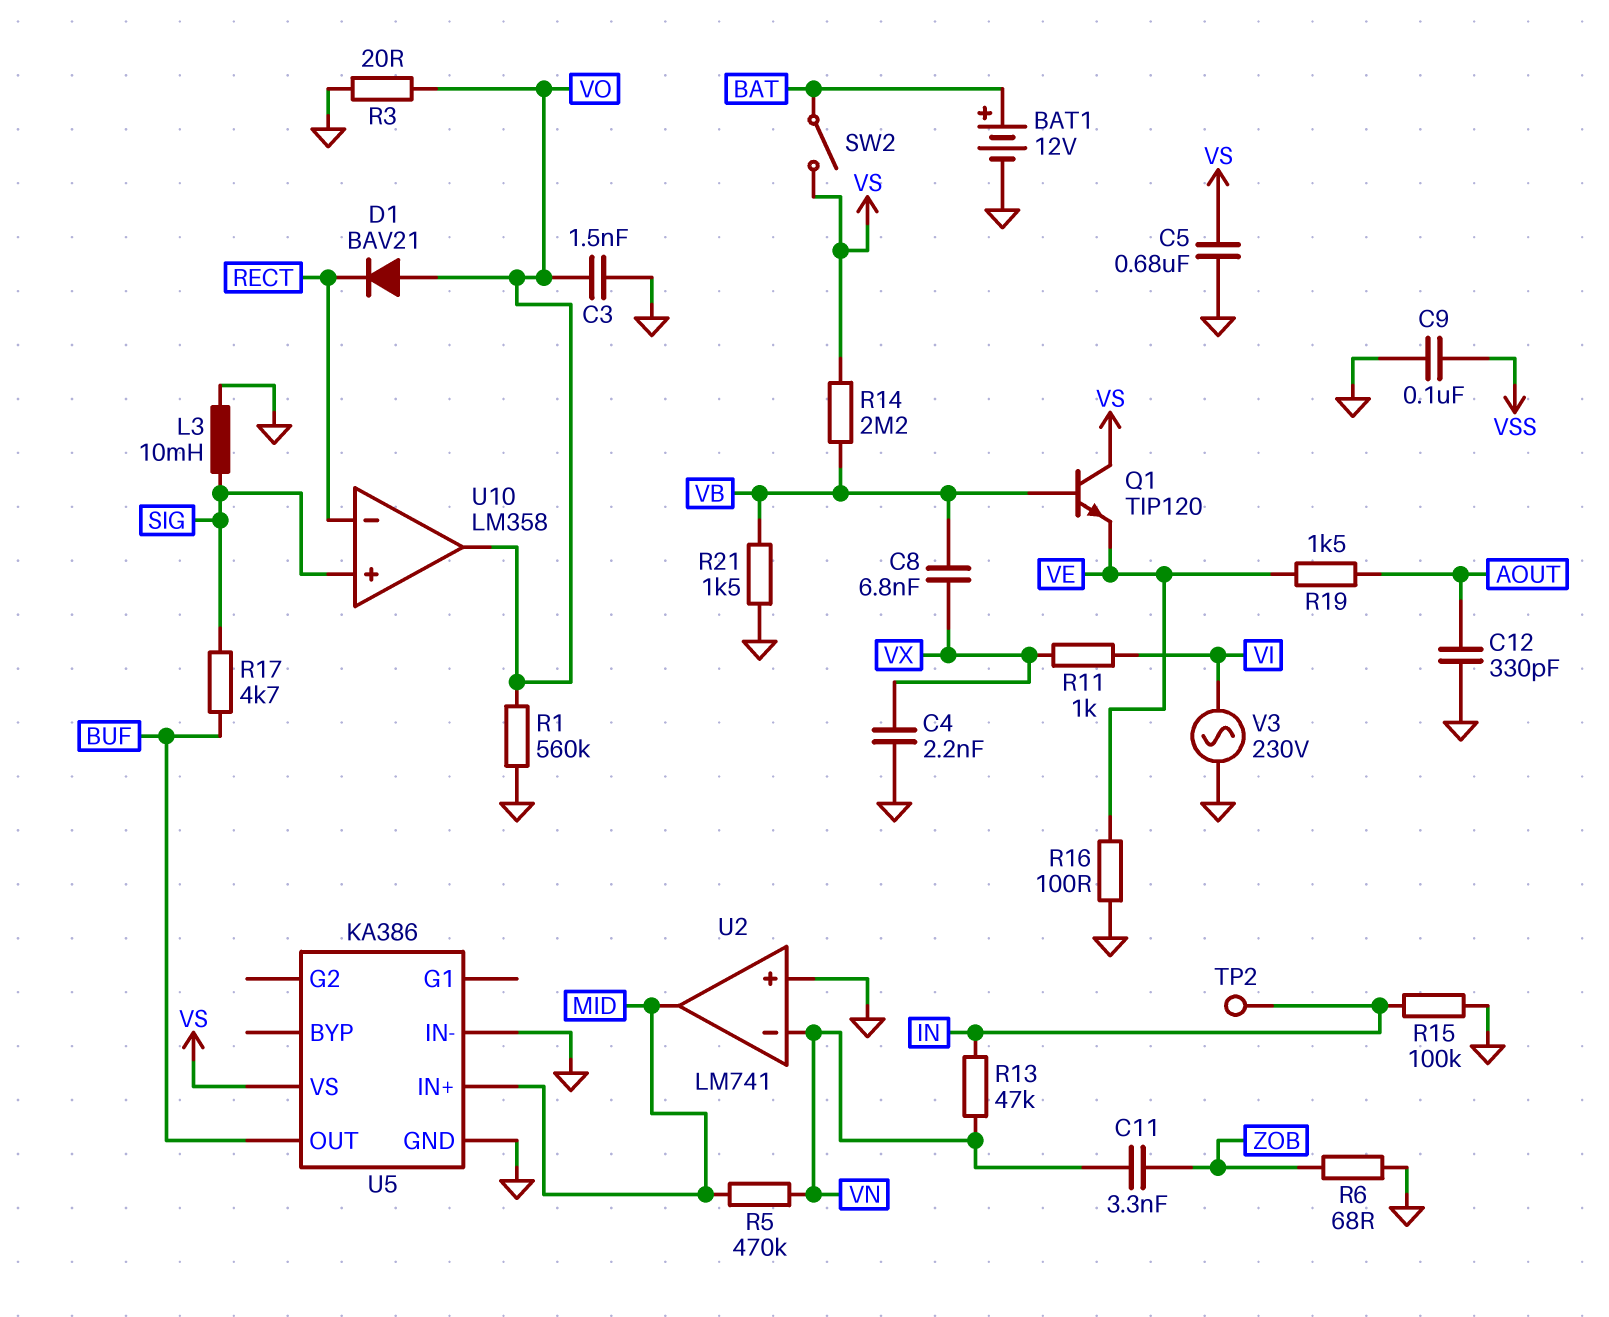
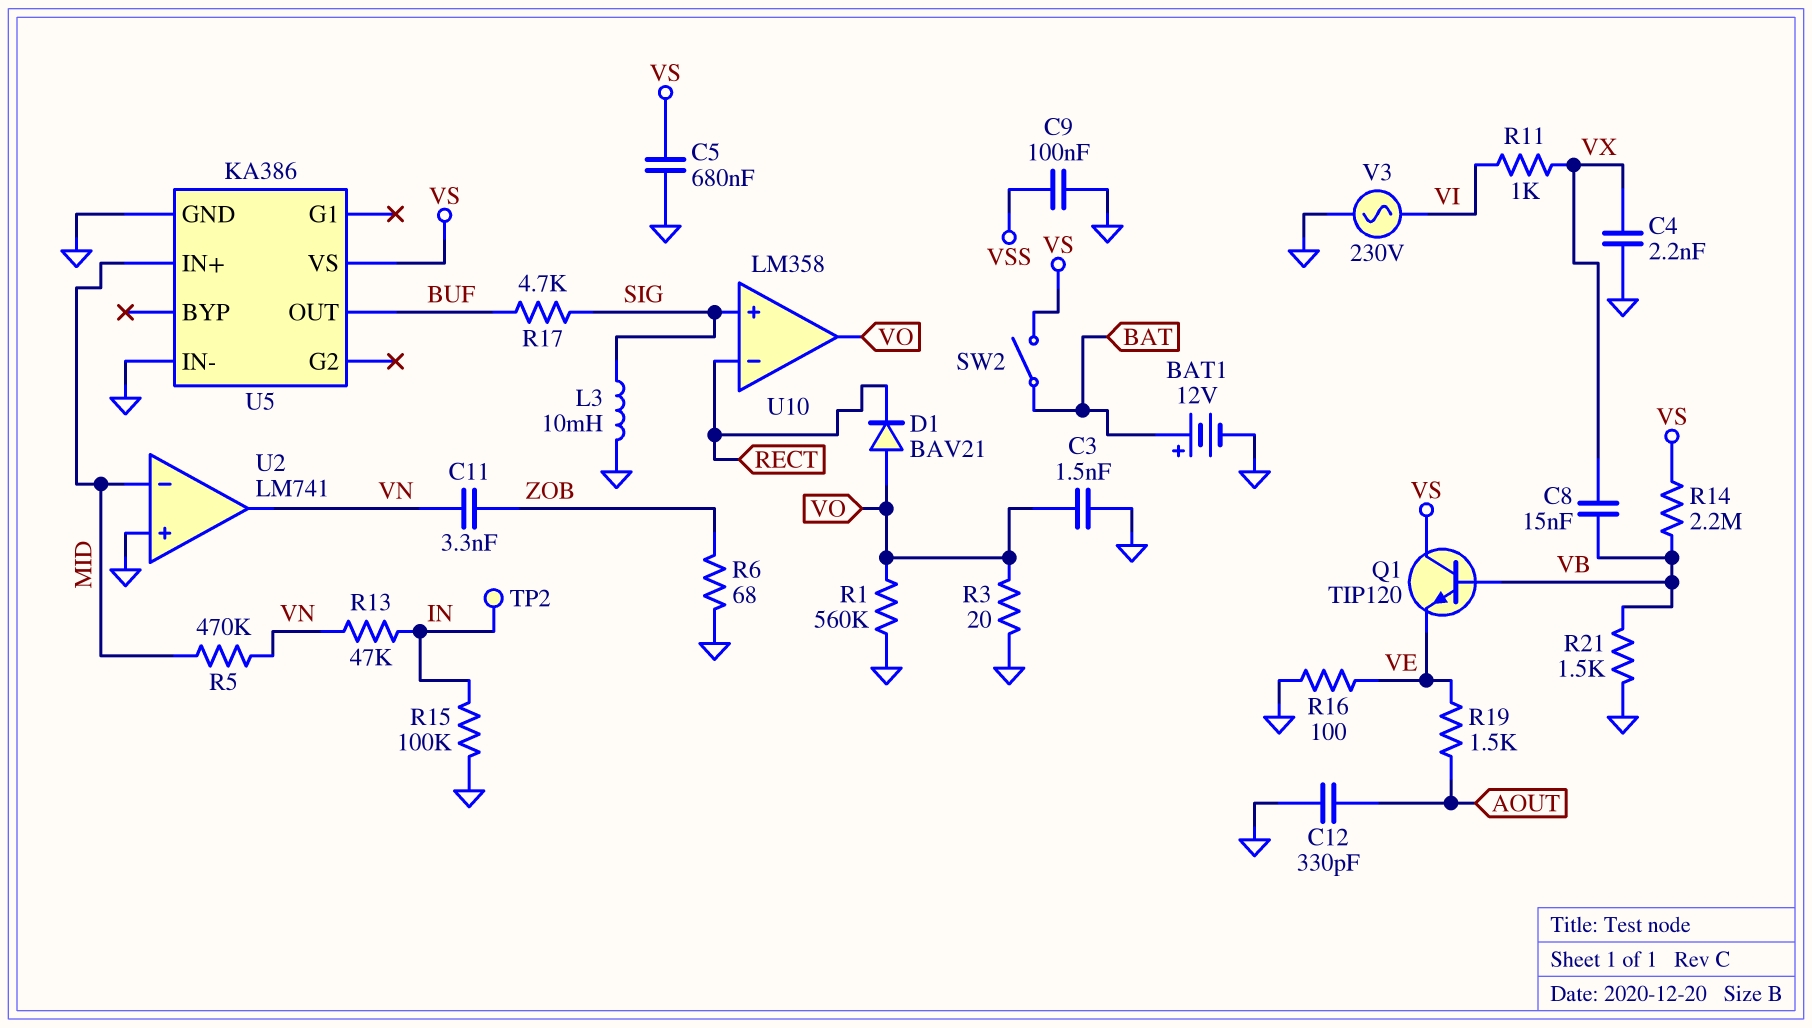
C8: 6.8nF (VB, VX) -> 15nF (VB, VX)
U2 pin in-: VN -> MID
U2 pin out: MID -> VN

